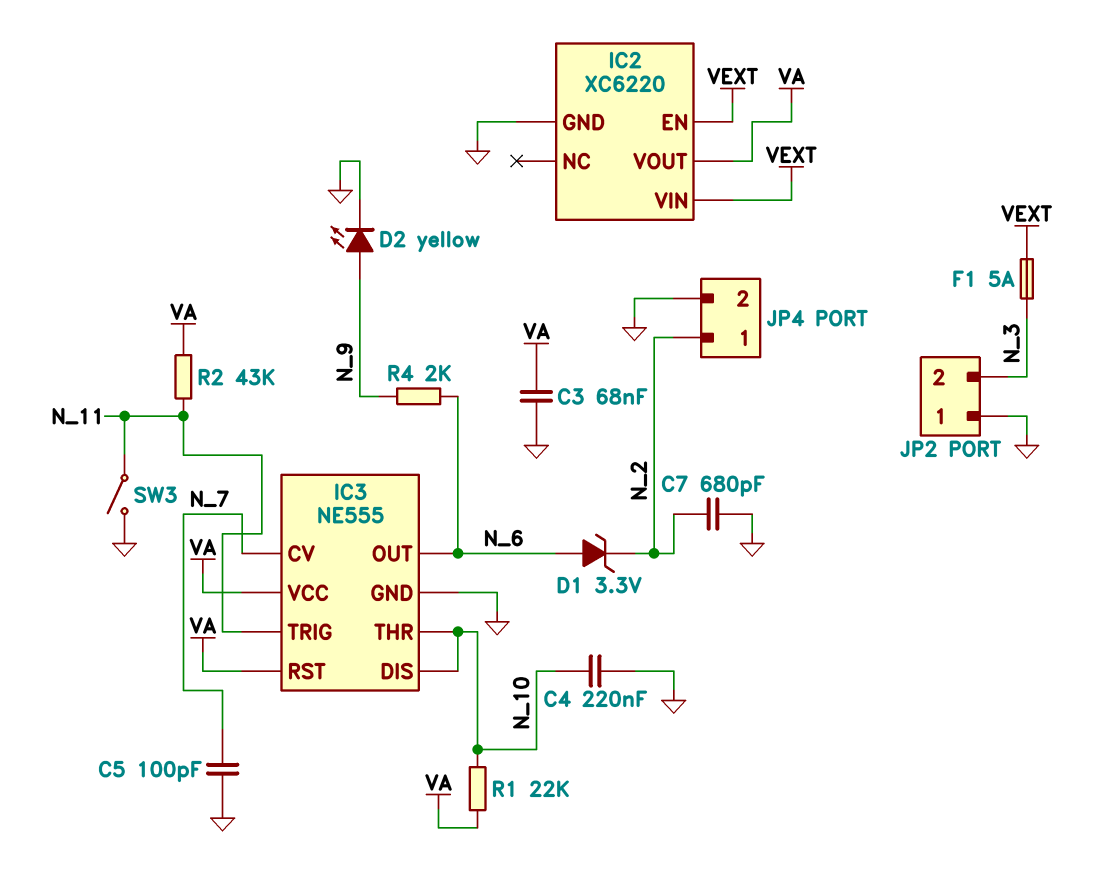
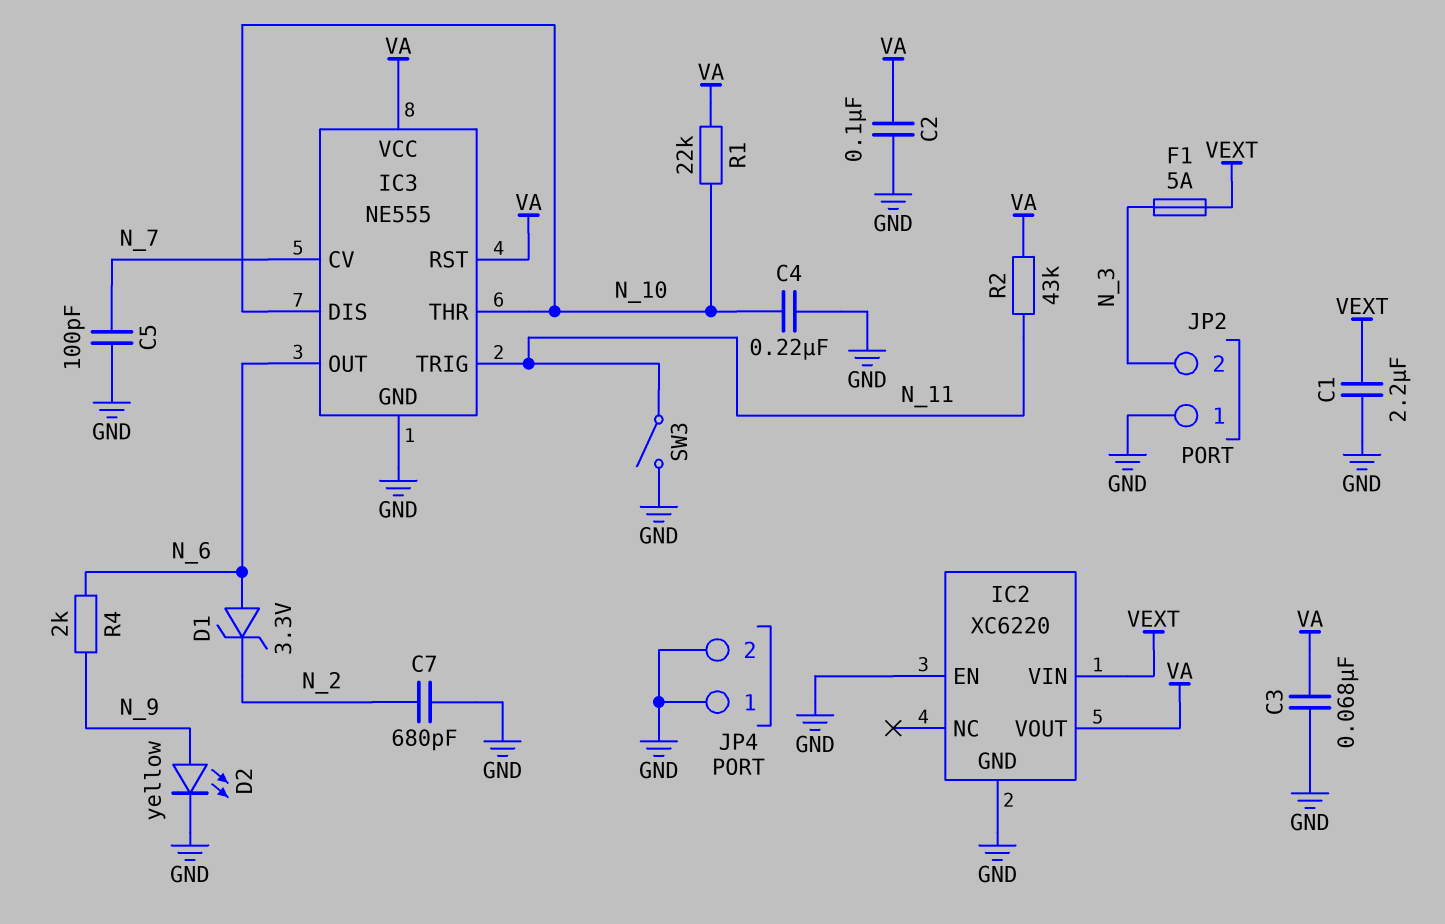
C1: none -> 2.2uF (GND, VEXT)
C2: none -> 100nF (GND, VA)
IC2 pin EN: VEXT -> GND
JP4 pin 1: N_2 -> GND

